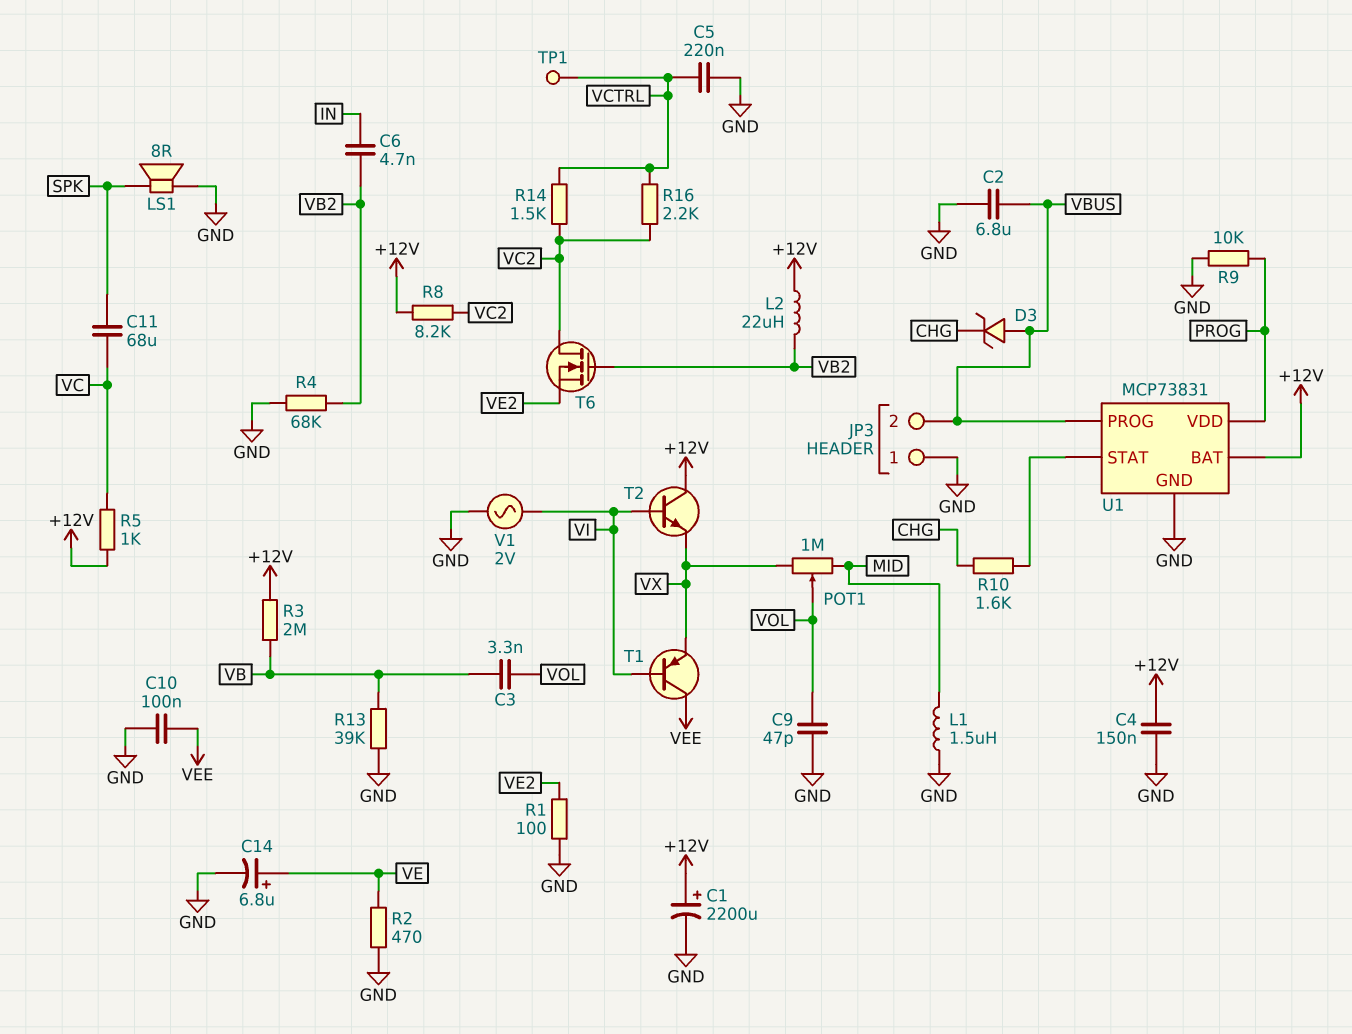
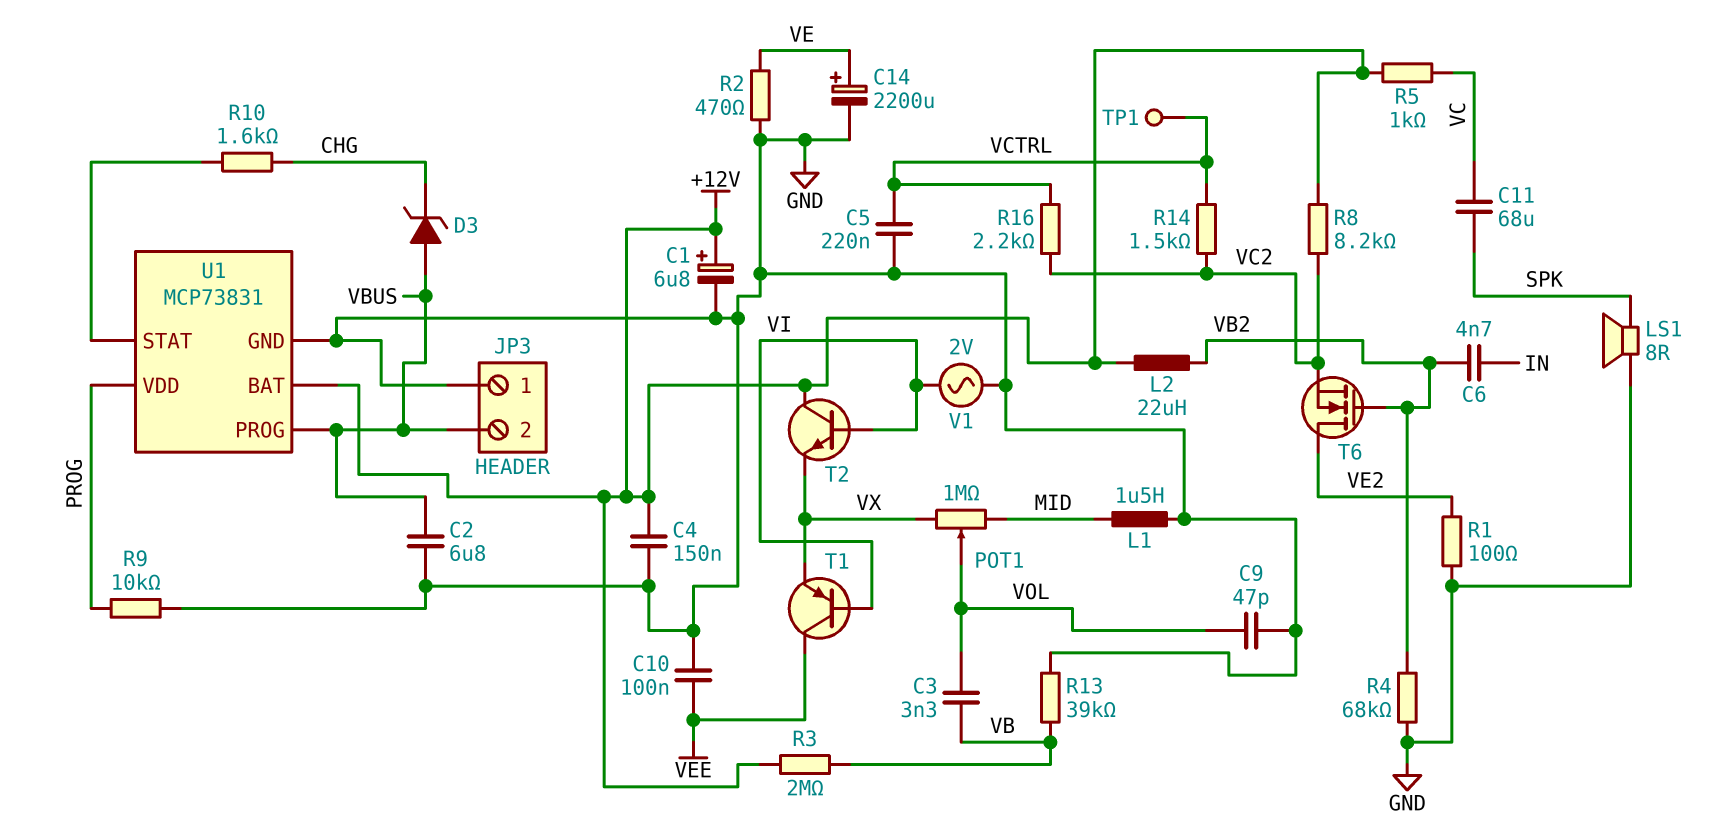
C1: 2200uF (plus +12V, minus GND) -> 6.8uF (plus +12V, minus GND)
C14: 6.8uF (plus VE, minus GND) -> 2200uF (plus VE, minus GND)
T6: NMOS (G VB2, D VC2, S VE2) -> NMOS (G VB2, D VE2, S VC2)

